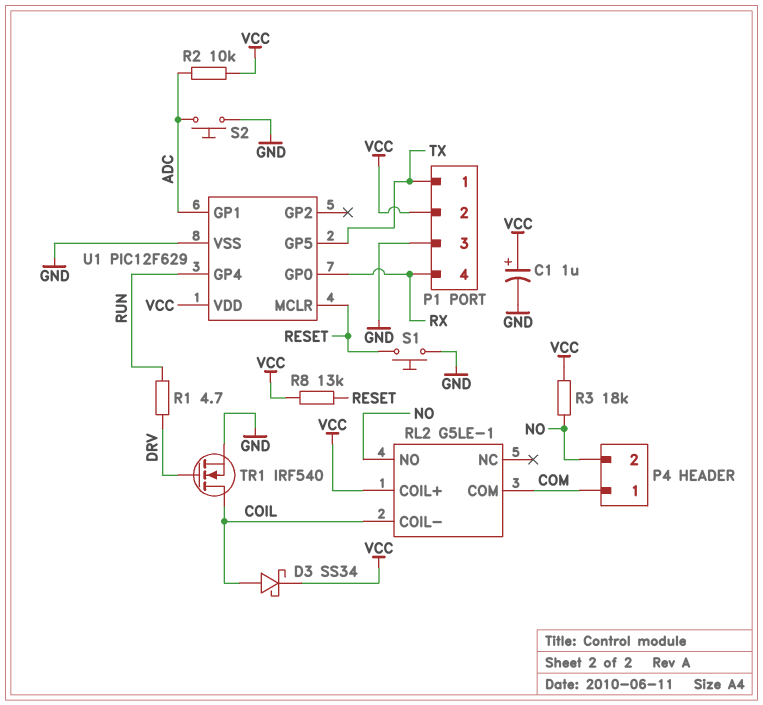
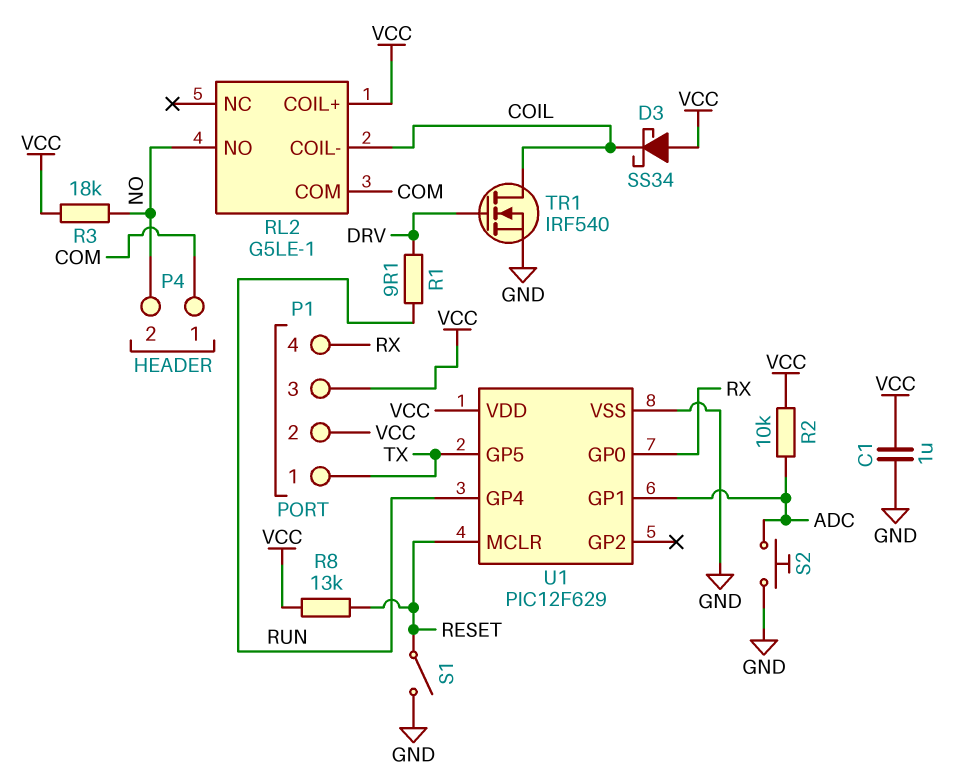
C1: 1uF (plus VCC, minus GND) -> 1uF (GND, VCC)
D3: schottky SS34 (A COIL, K VCC) -> schottky SS34 (A VCC, K COIL)
P1 pin 3: GND -> VCC
R1: 4.7 (DRV, RUN) -> 9.1 (DRV, RUN)
S1: button (GND, RESET) -> switch (GND, RESET)

